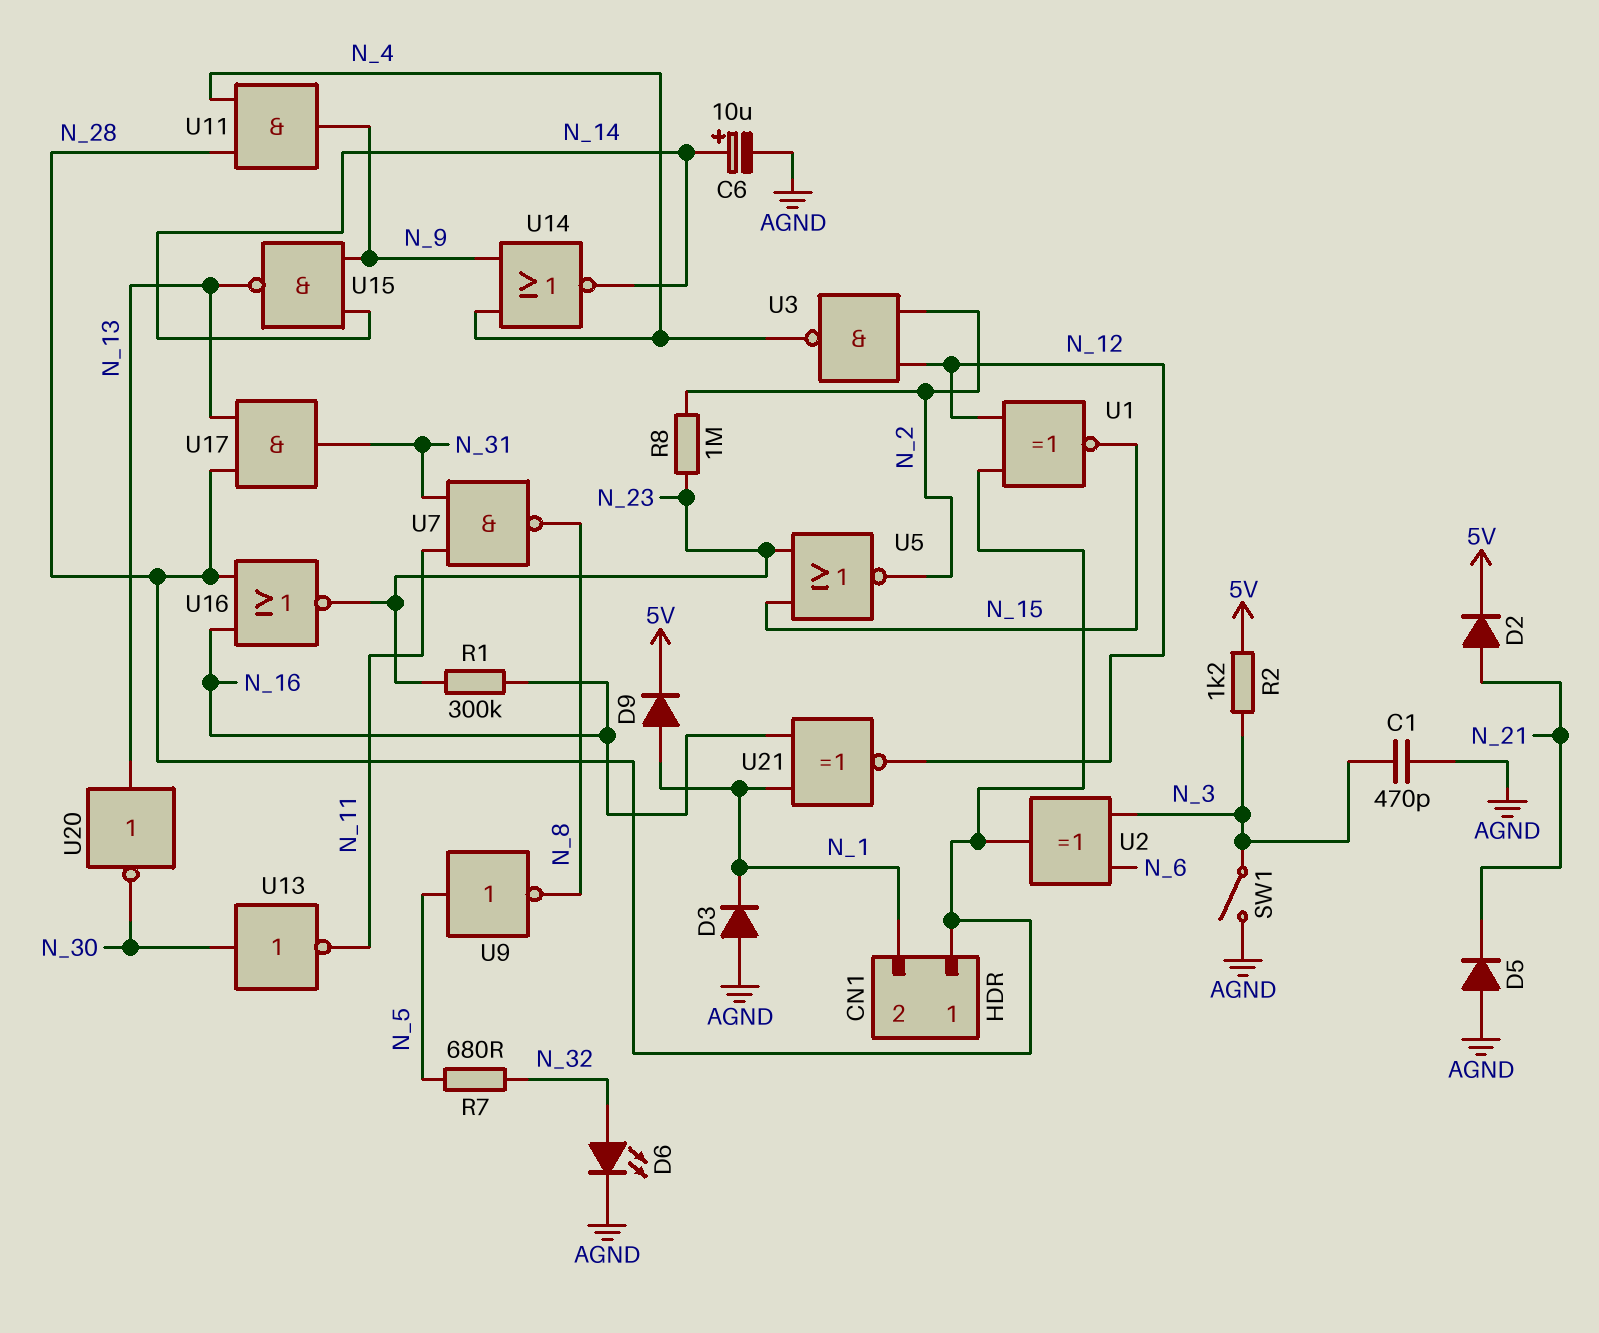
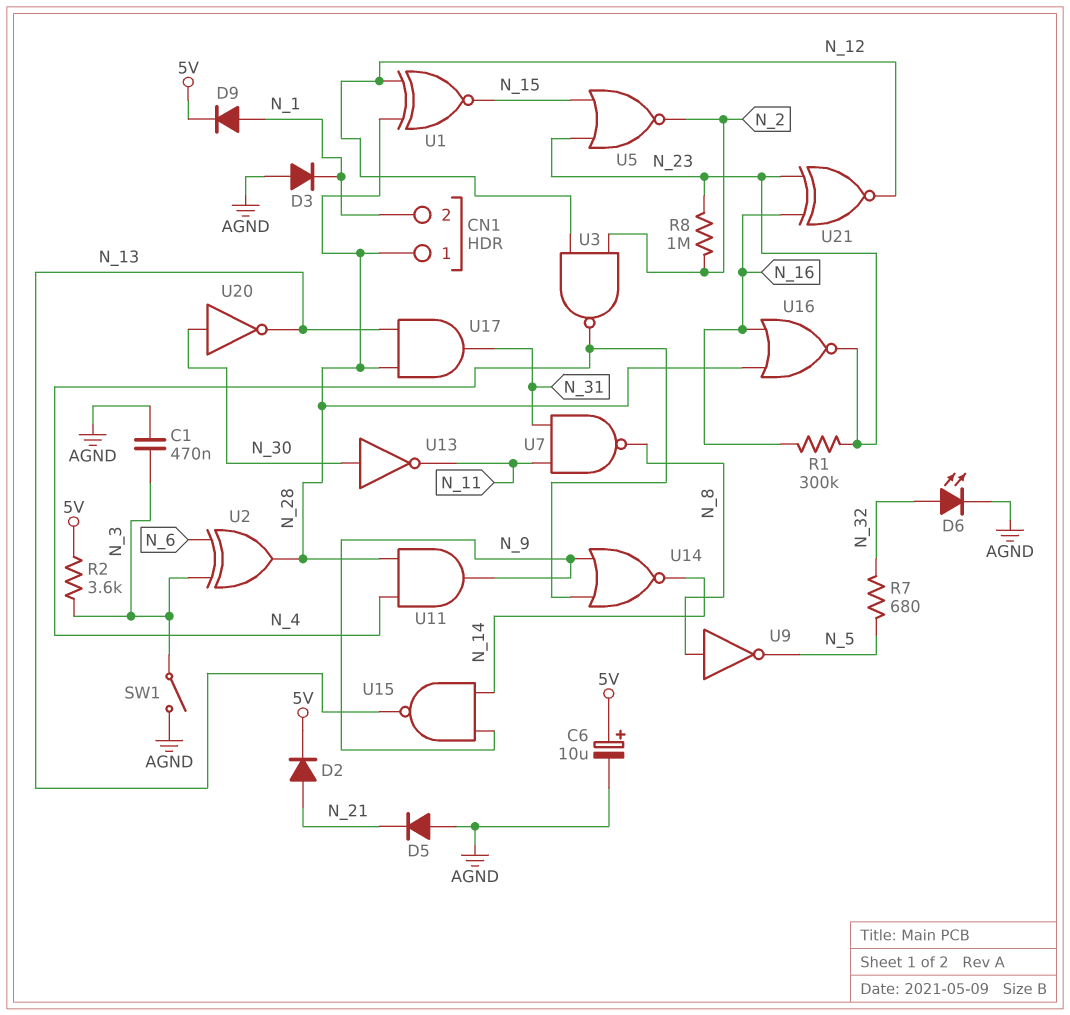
C1: 470pF (AGND, N_3) -> 470nF (AGND, N_3)
C6: 10uF (plus N_14, minus AGND) -> 10uF (plus 5V, minus AGND)
R2: 1.2k (5V, N_3) -> 3.6k (5V, N_3)
U9: NOT (in N_5, out N_8) -> NOT (in N_8, out N_5)
U20: NOT (in N_13, out N_30) -> NOT (in N_30, out N_13)
U21: XNOR (in N_1, in N_16, out N_12) -> XNOR (in N_16, in N_23, out N_12)

